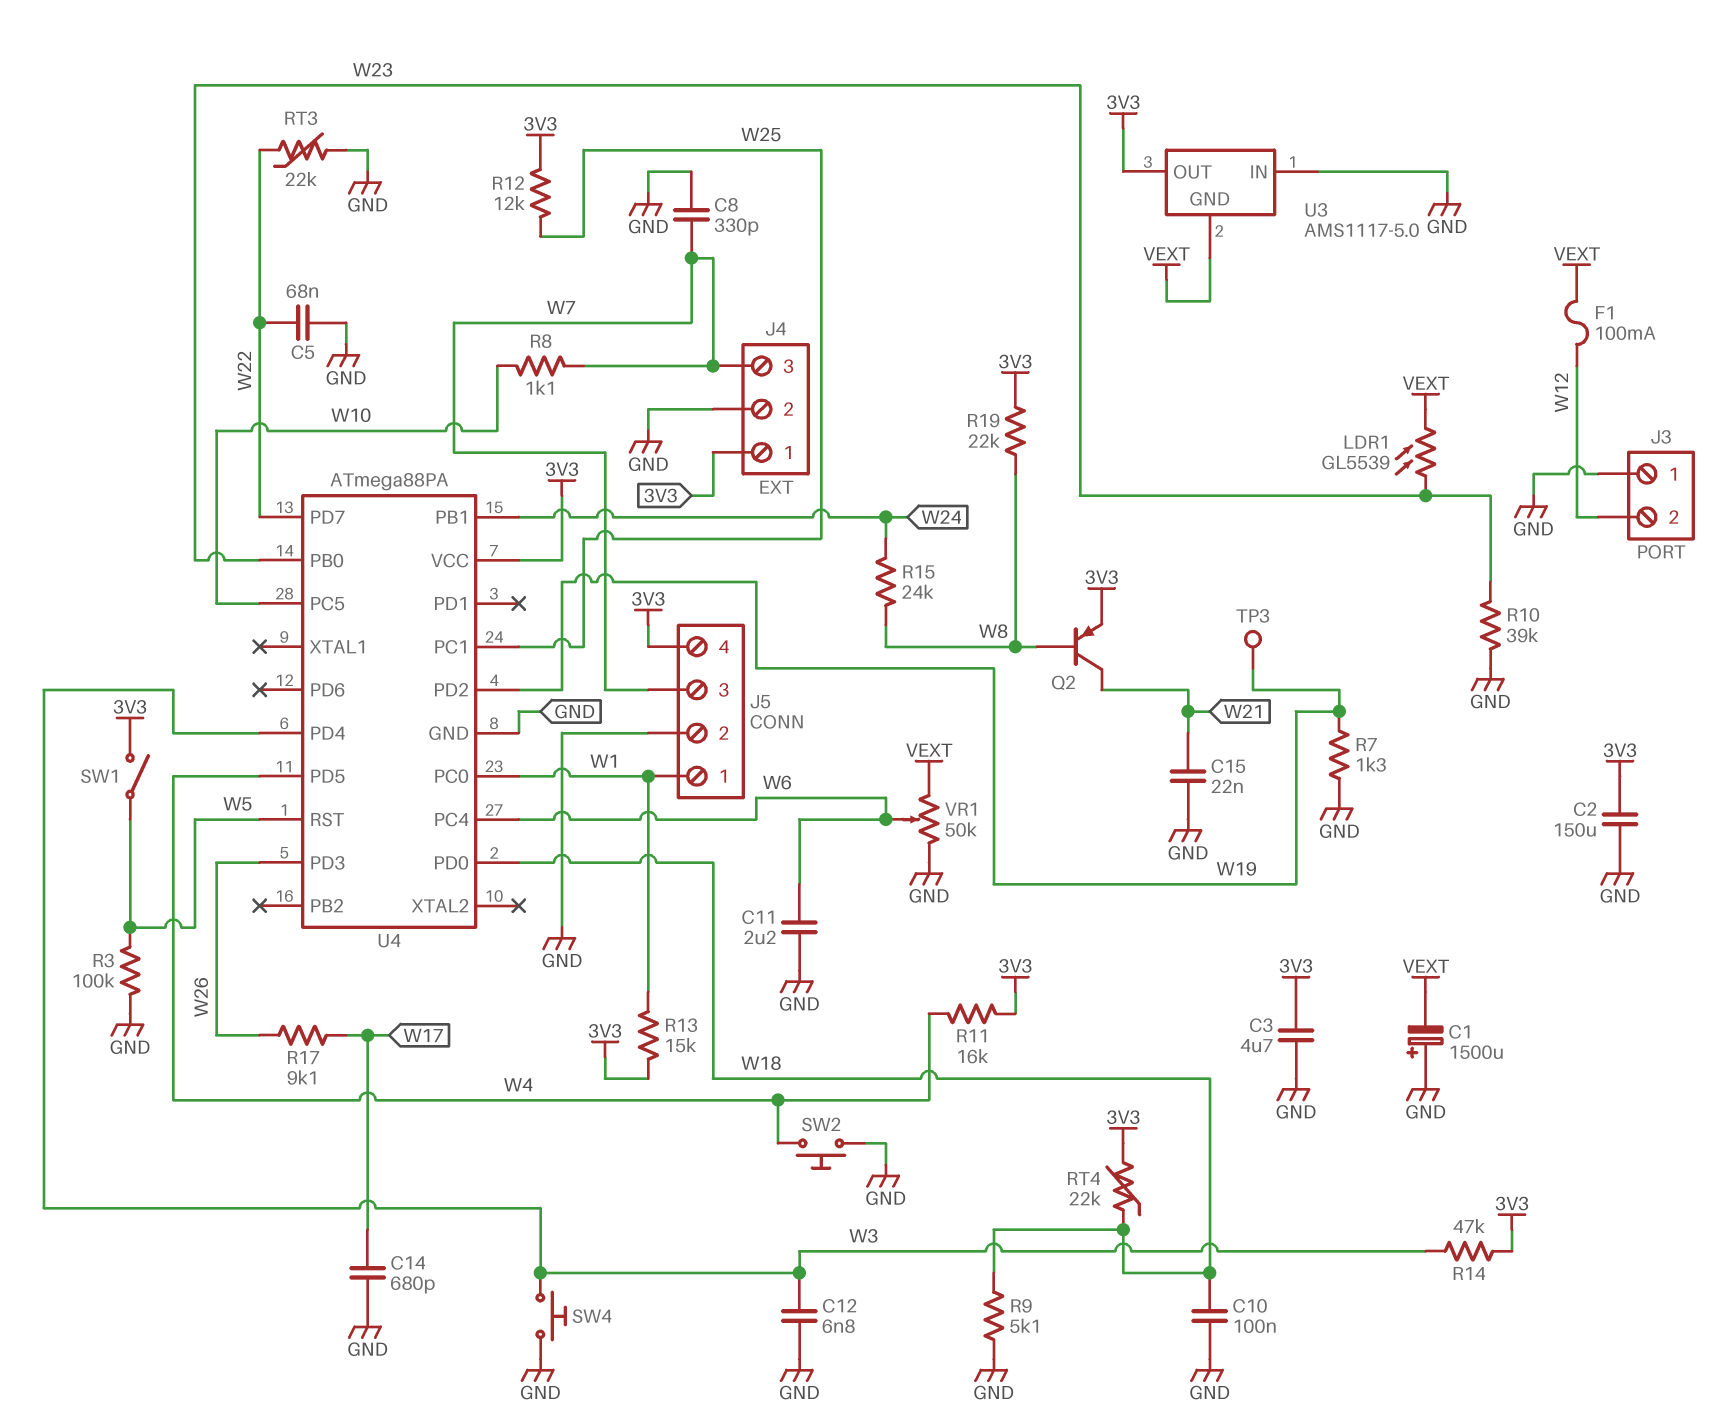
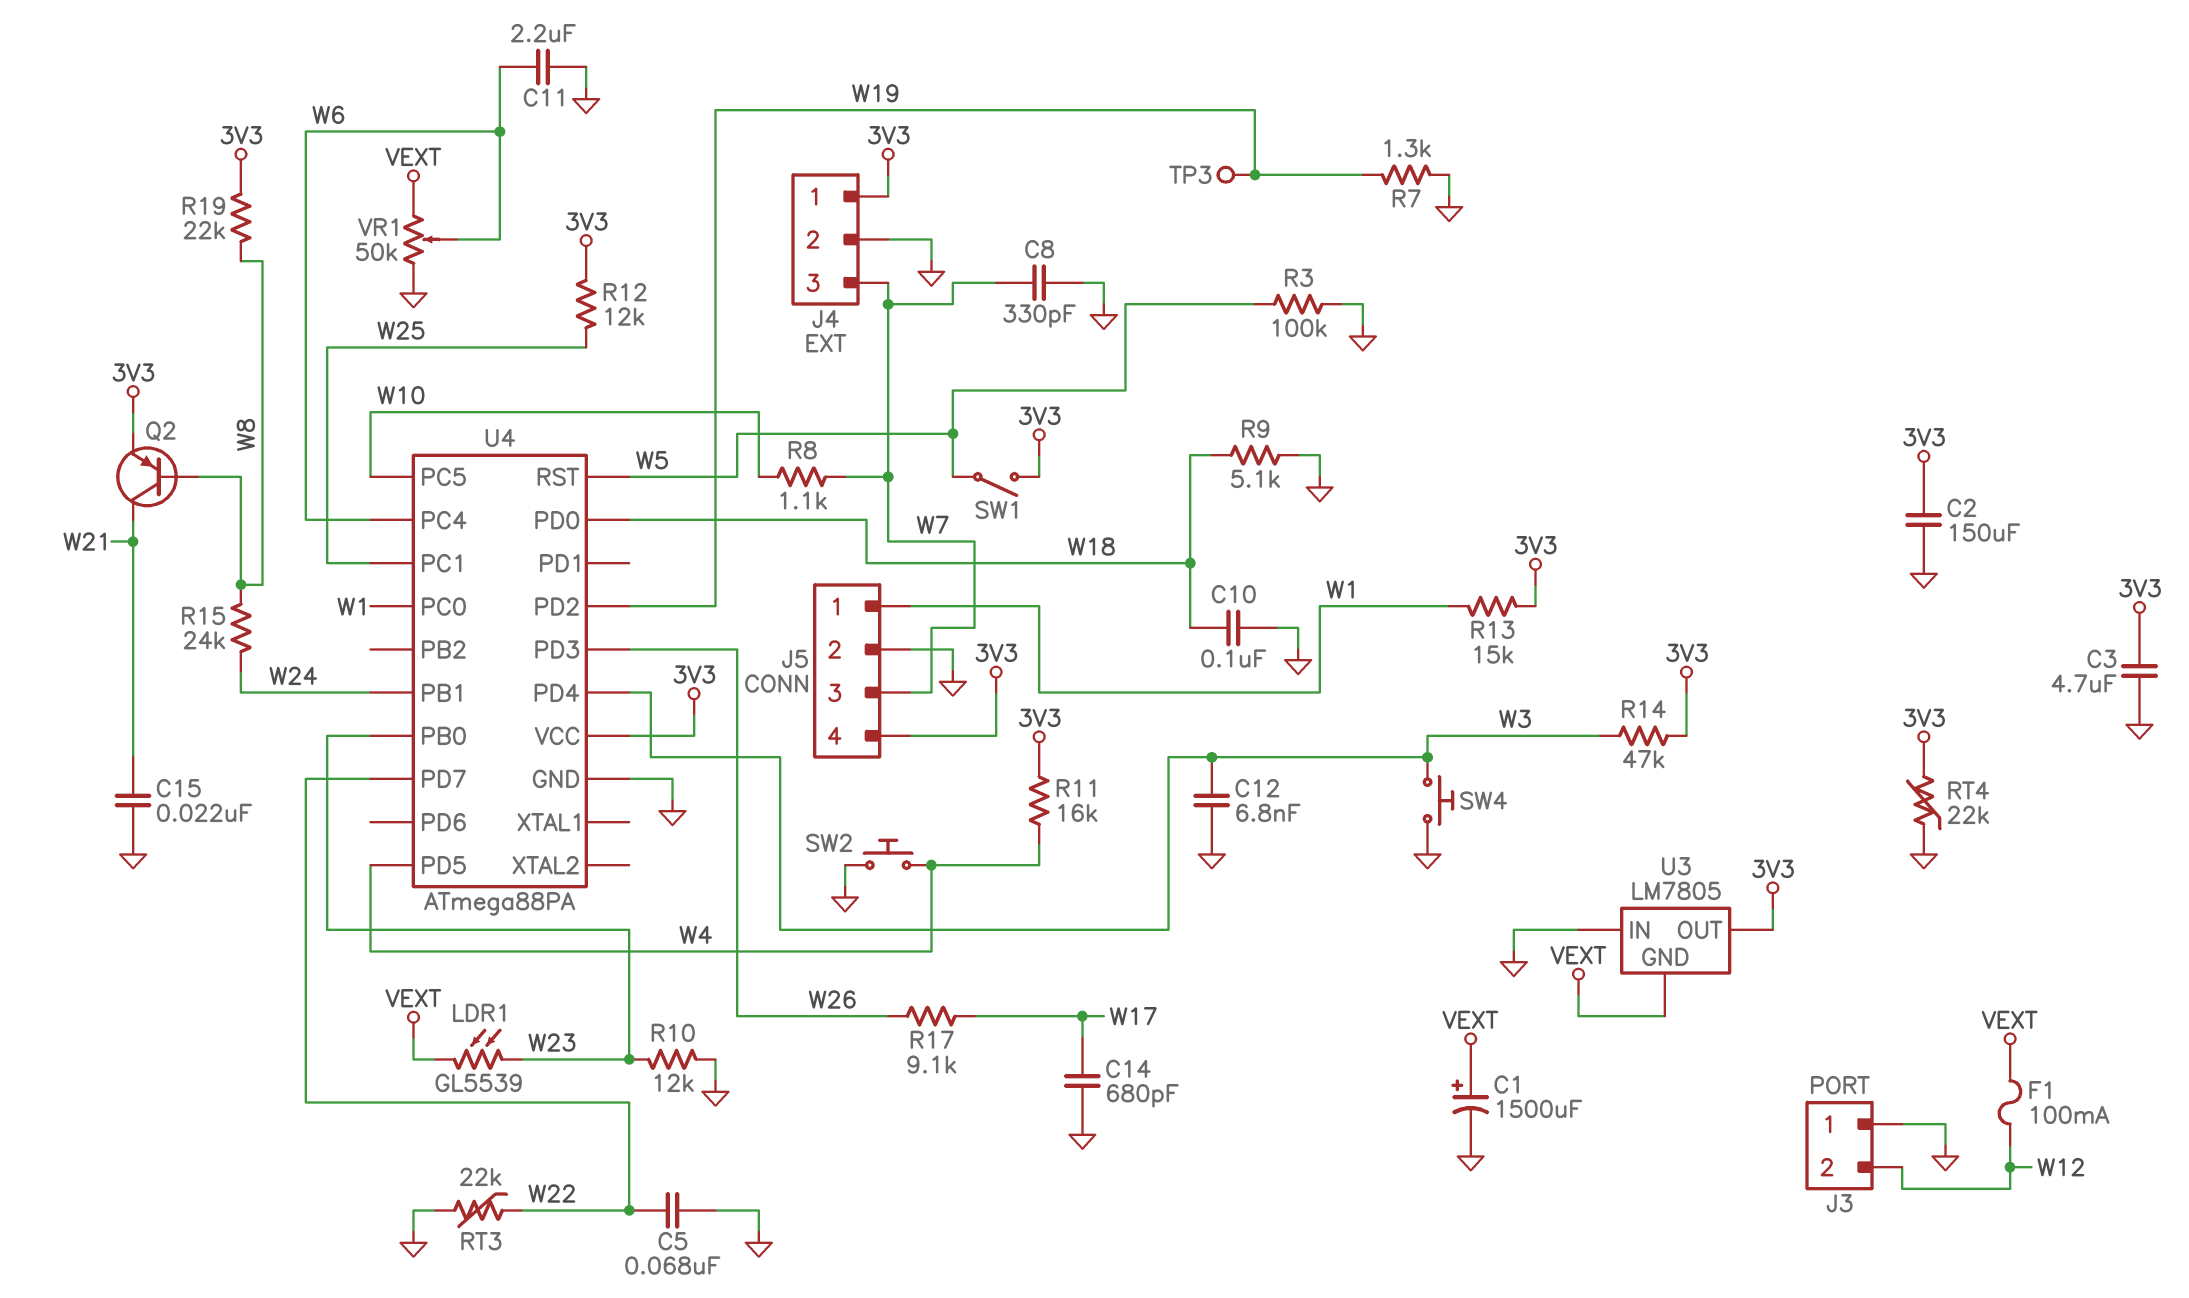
C1: 1500uF (plus GND, minus VEXT) -> 1500uF (plus VEXT, minus GND)
R10: 39k (GND, W23) -> 12k (GND, W23)
RT4: 22k (3V3, W18) -> 22k (3V3, GND)
U3: AMS1117-5.0 -> LM7805

